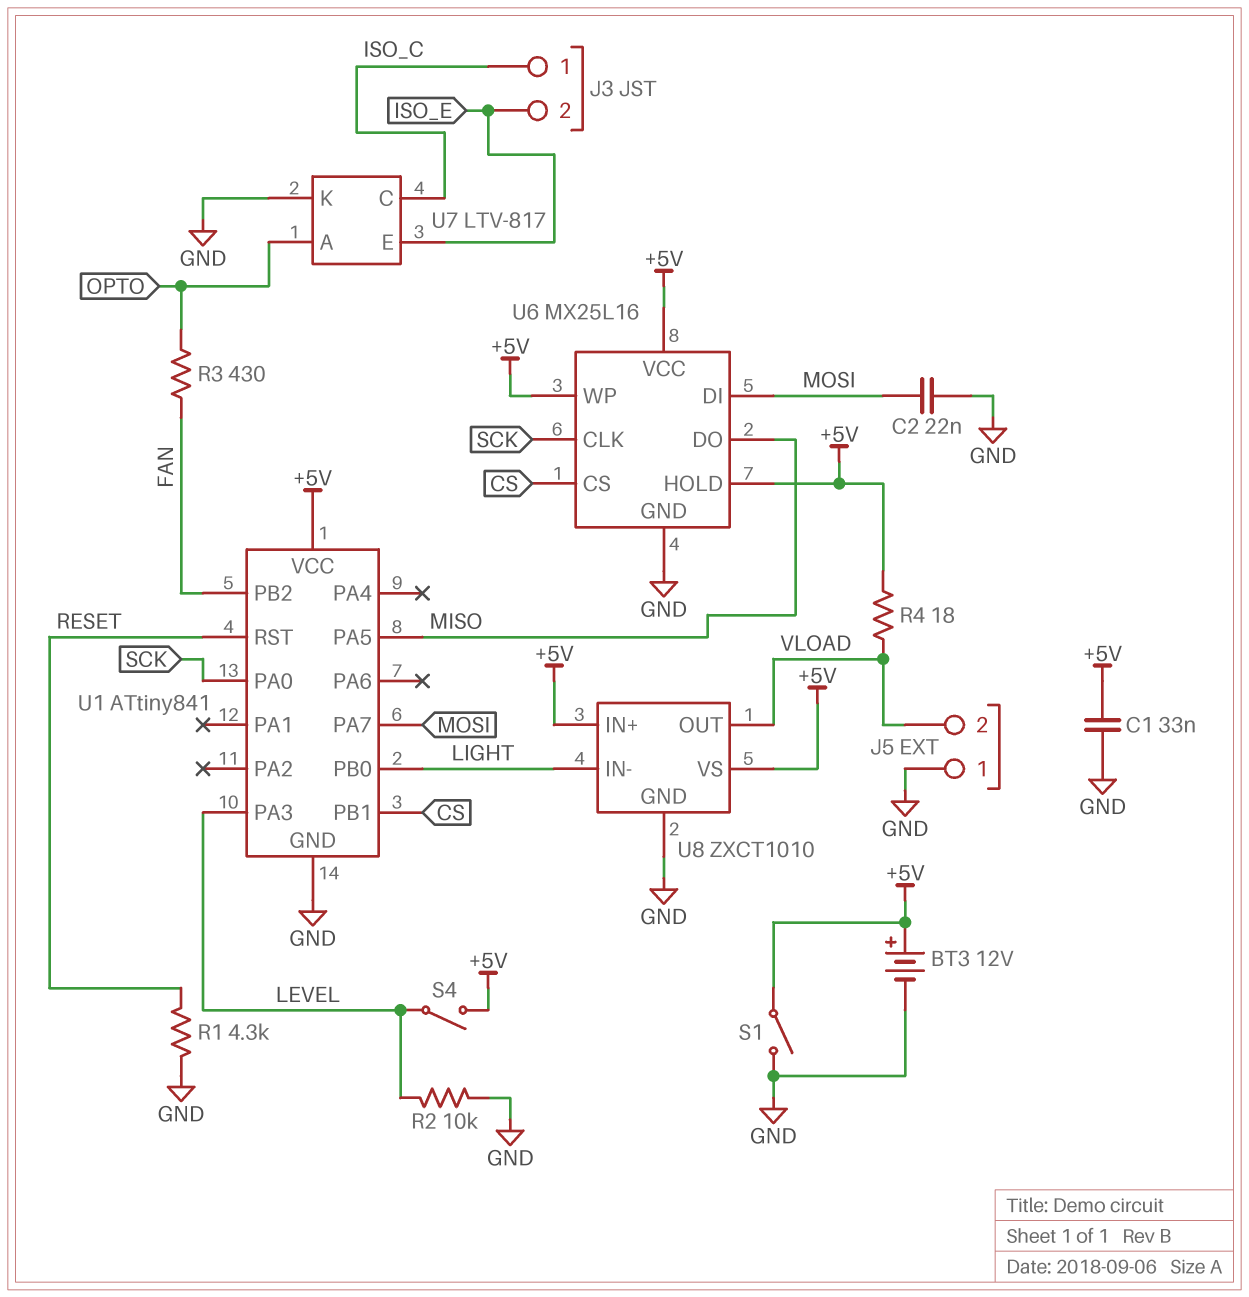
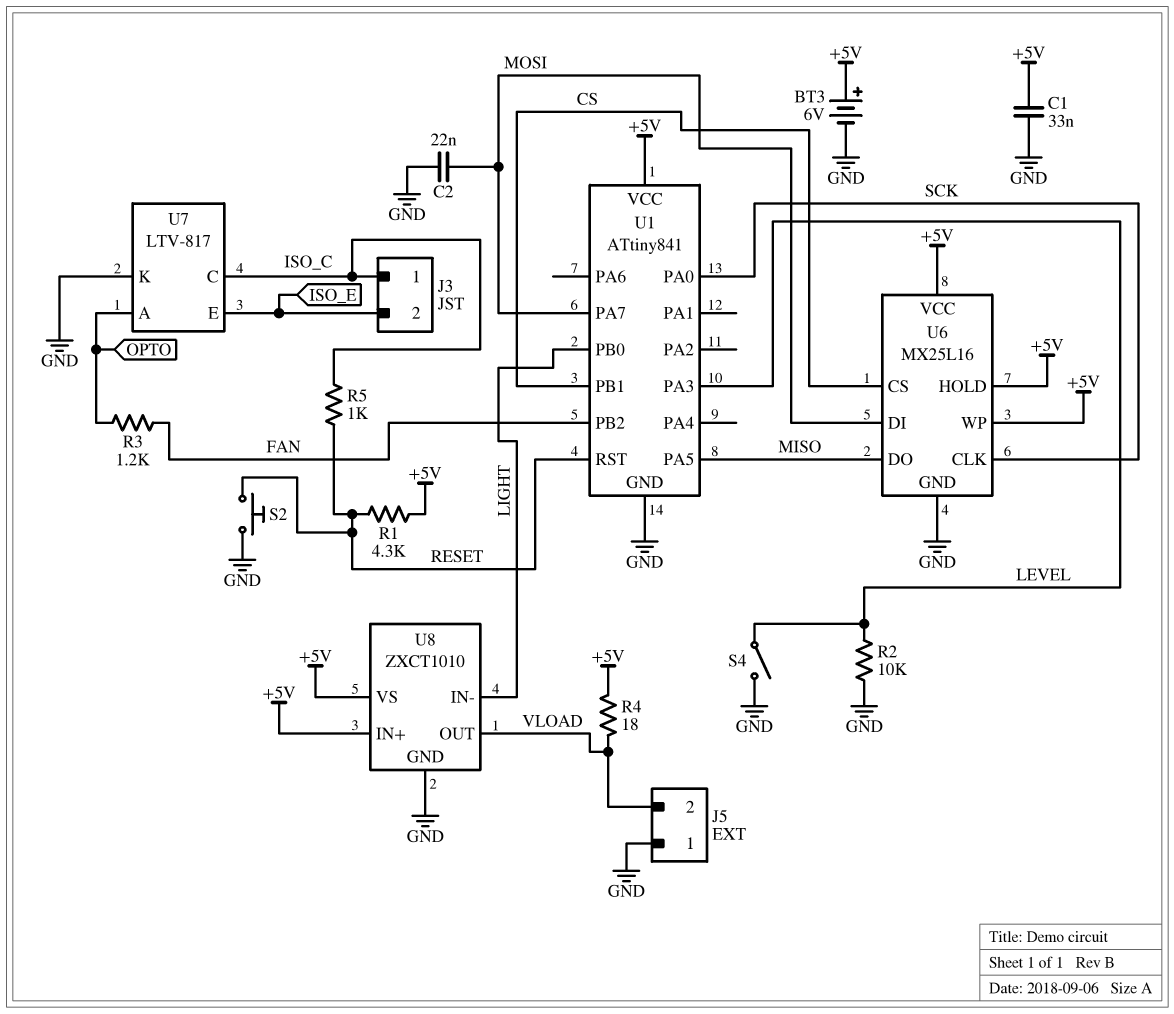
BT3: 12V (plus +5V, minus GND) -> 6V (plus +5V, minus GND)
R1: 4.3k (GND, RESET) -> 4.3k (+5V, RESET)
R3: 430 (FAN, OPTO) -> 1.2k (FAN, OPTO)
R5: none -> 1k (ISO_C, RESET)
S1: switch (+5V, GND) -> none
S2: none -> button (GND, RESET)
S4: switch (+5V, LEVEL) -> switch (GND, LEVEL)

